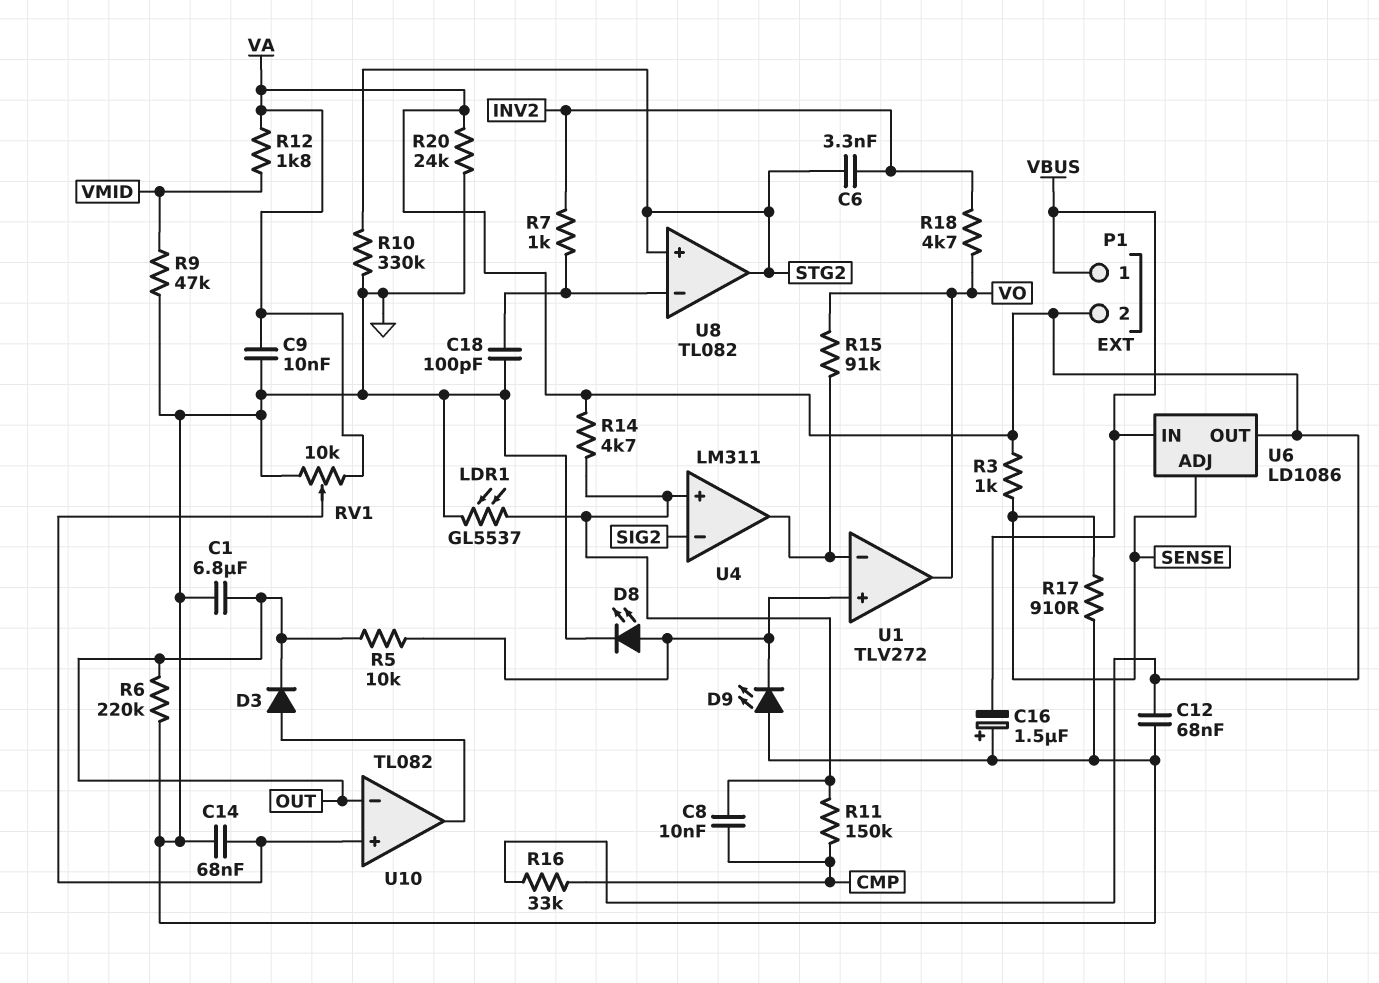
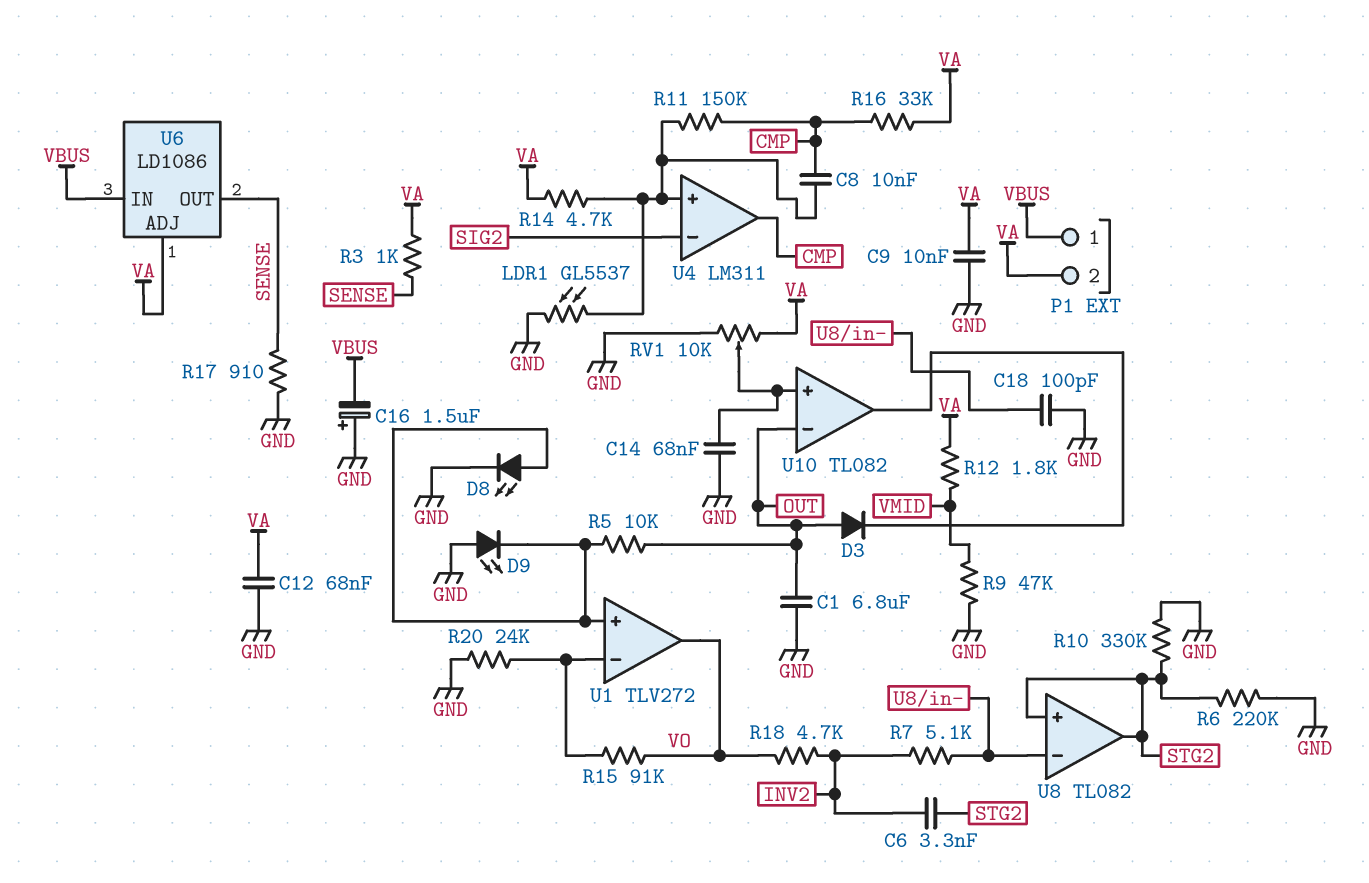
D3: diode (A U10/out, K OUT) -> diode (A OUT, K U10/out)
R6: 220k (GND, OUT) -> 220k (GND, STG2)
R7: 1k (INV2, U8/in-) -> 5.1k (INV2, U8/in-)
R20: 24k (GND, VA) -> 24k (GND, U1/in-)
U4 pin out: U1/in- -> CMP
U6 pin ADJ: SENSE -> VA
U6 pin OUT: VA -> SENSE

